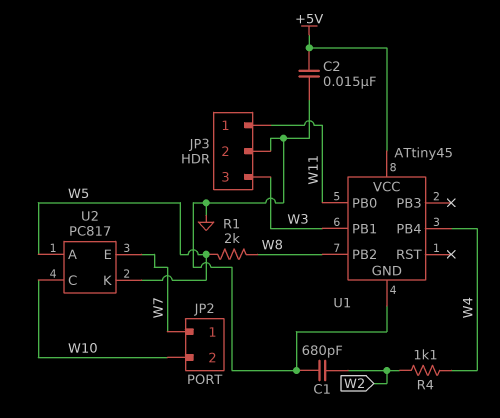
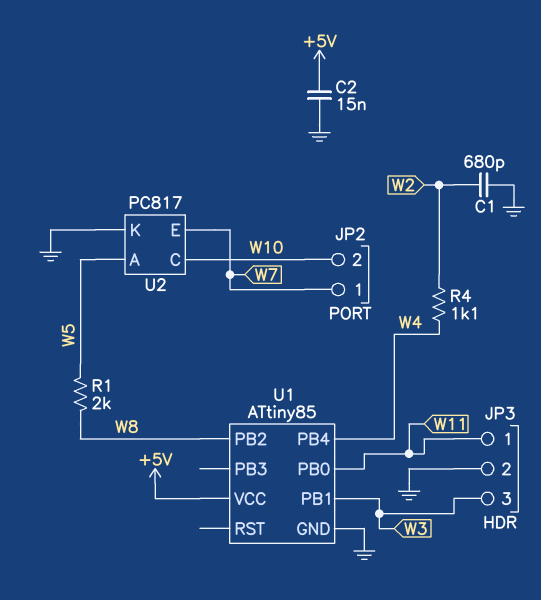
U1: ATtiny45 -> ATtiny85
U2 pin K: W5 -> GND

